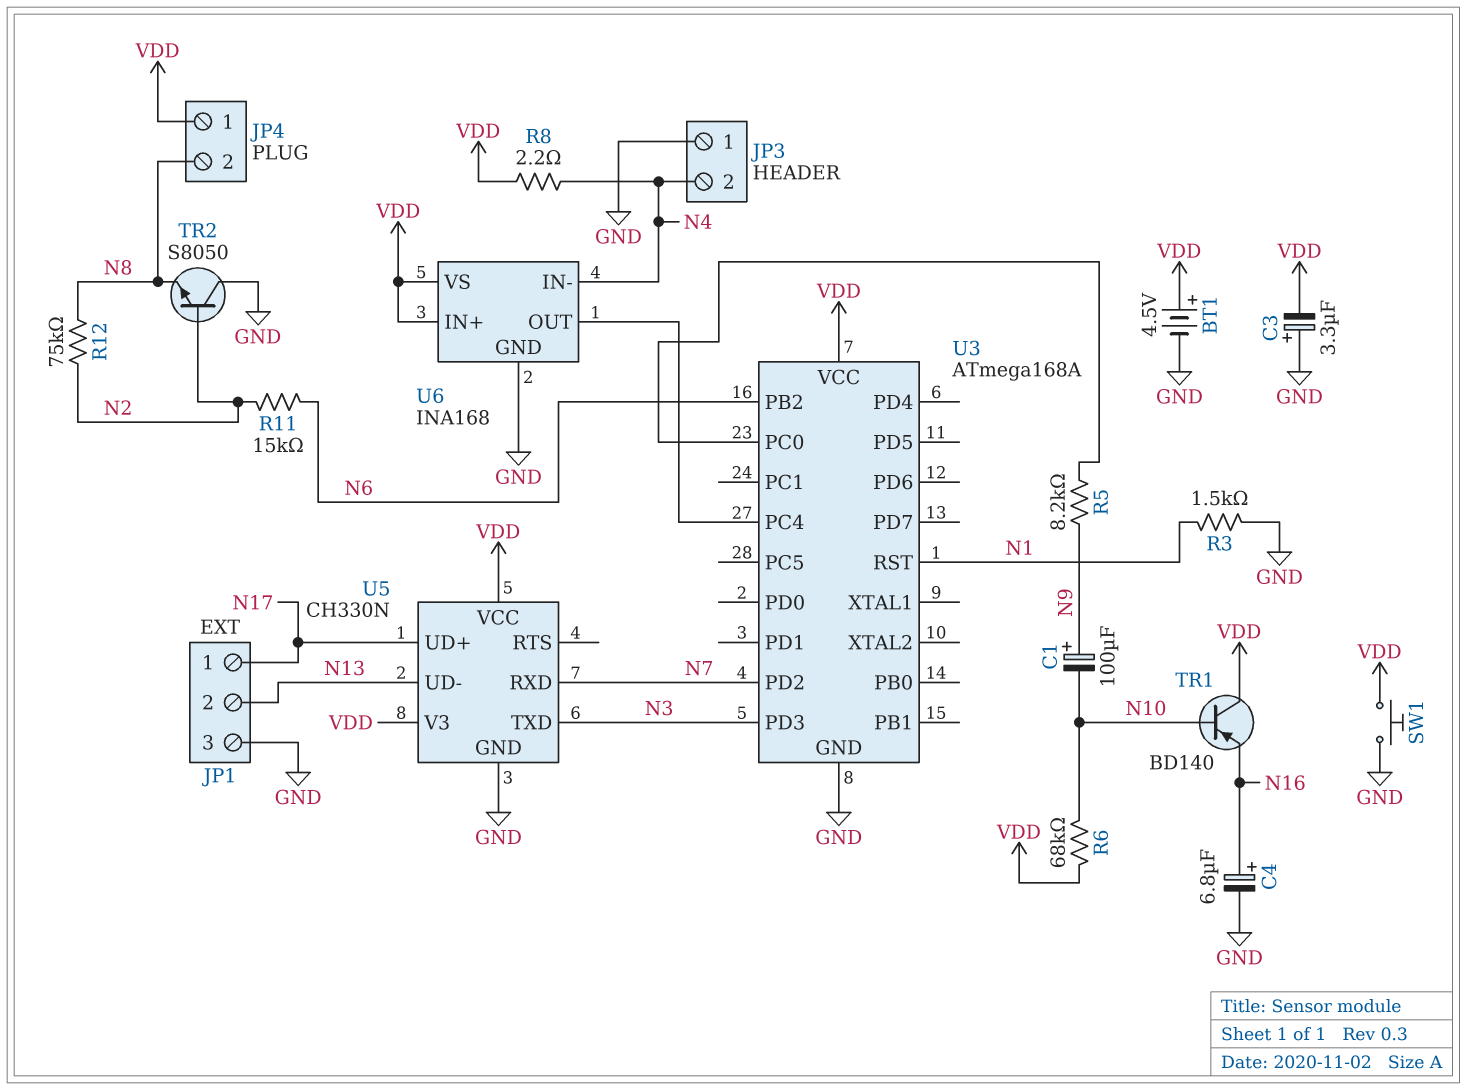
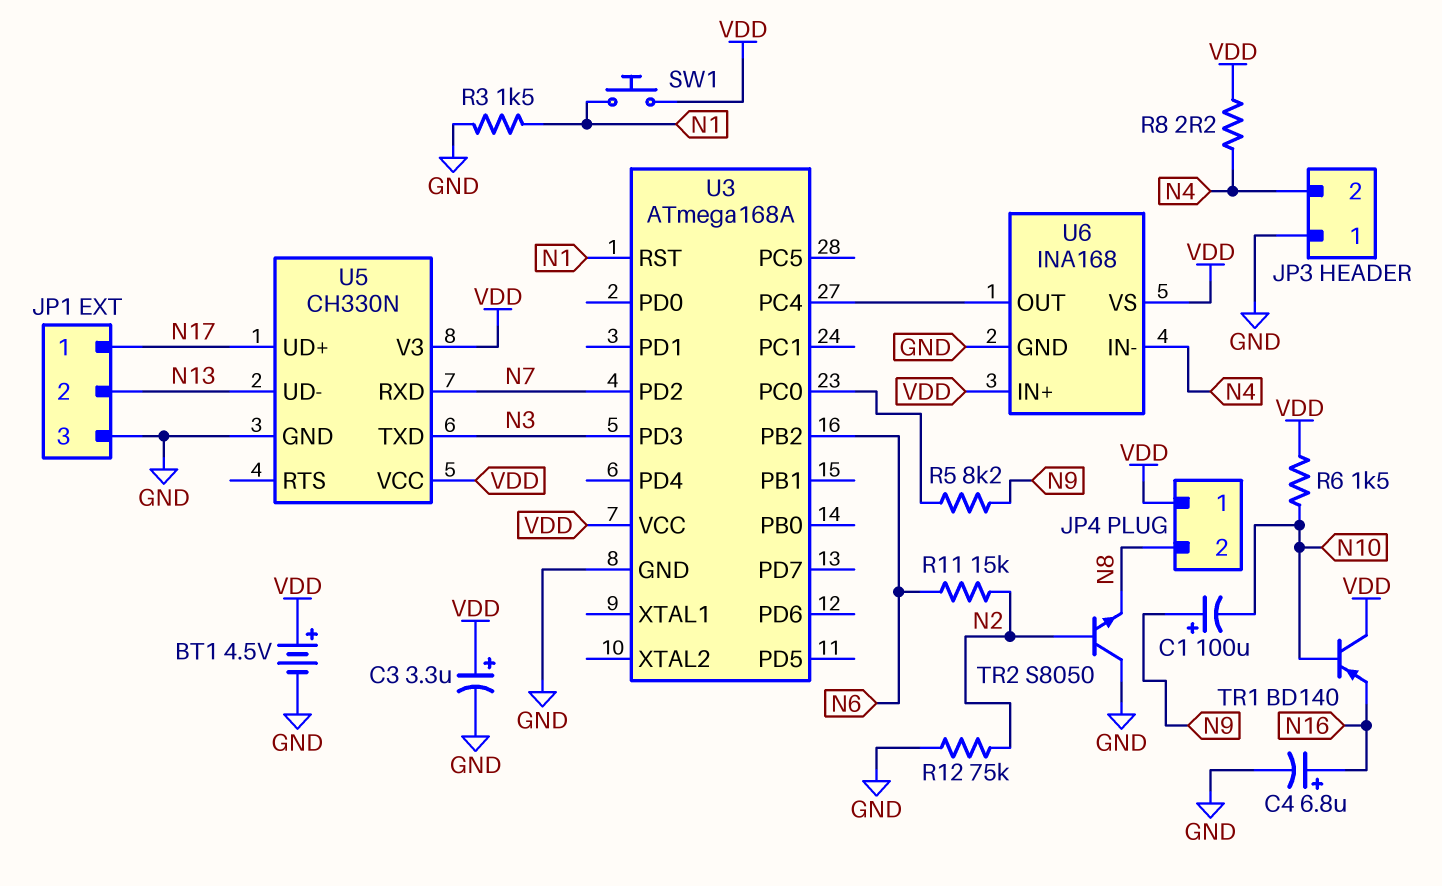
C3: 3.3uF (plus GND, minus VDD) -> 3.3uF (plus VDD, minus GND)
R6: 68k (N10, VDD) -> 1.5k (N10, VDD)
R12: 75k (N2, N8) -> 75k (GND, N2)
SW1: button (GND, VDD) -> button (N1, VDD)

